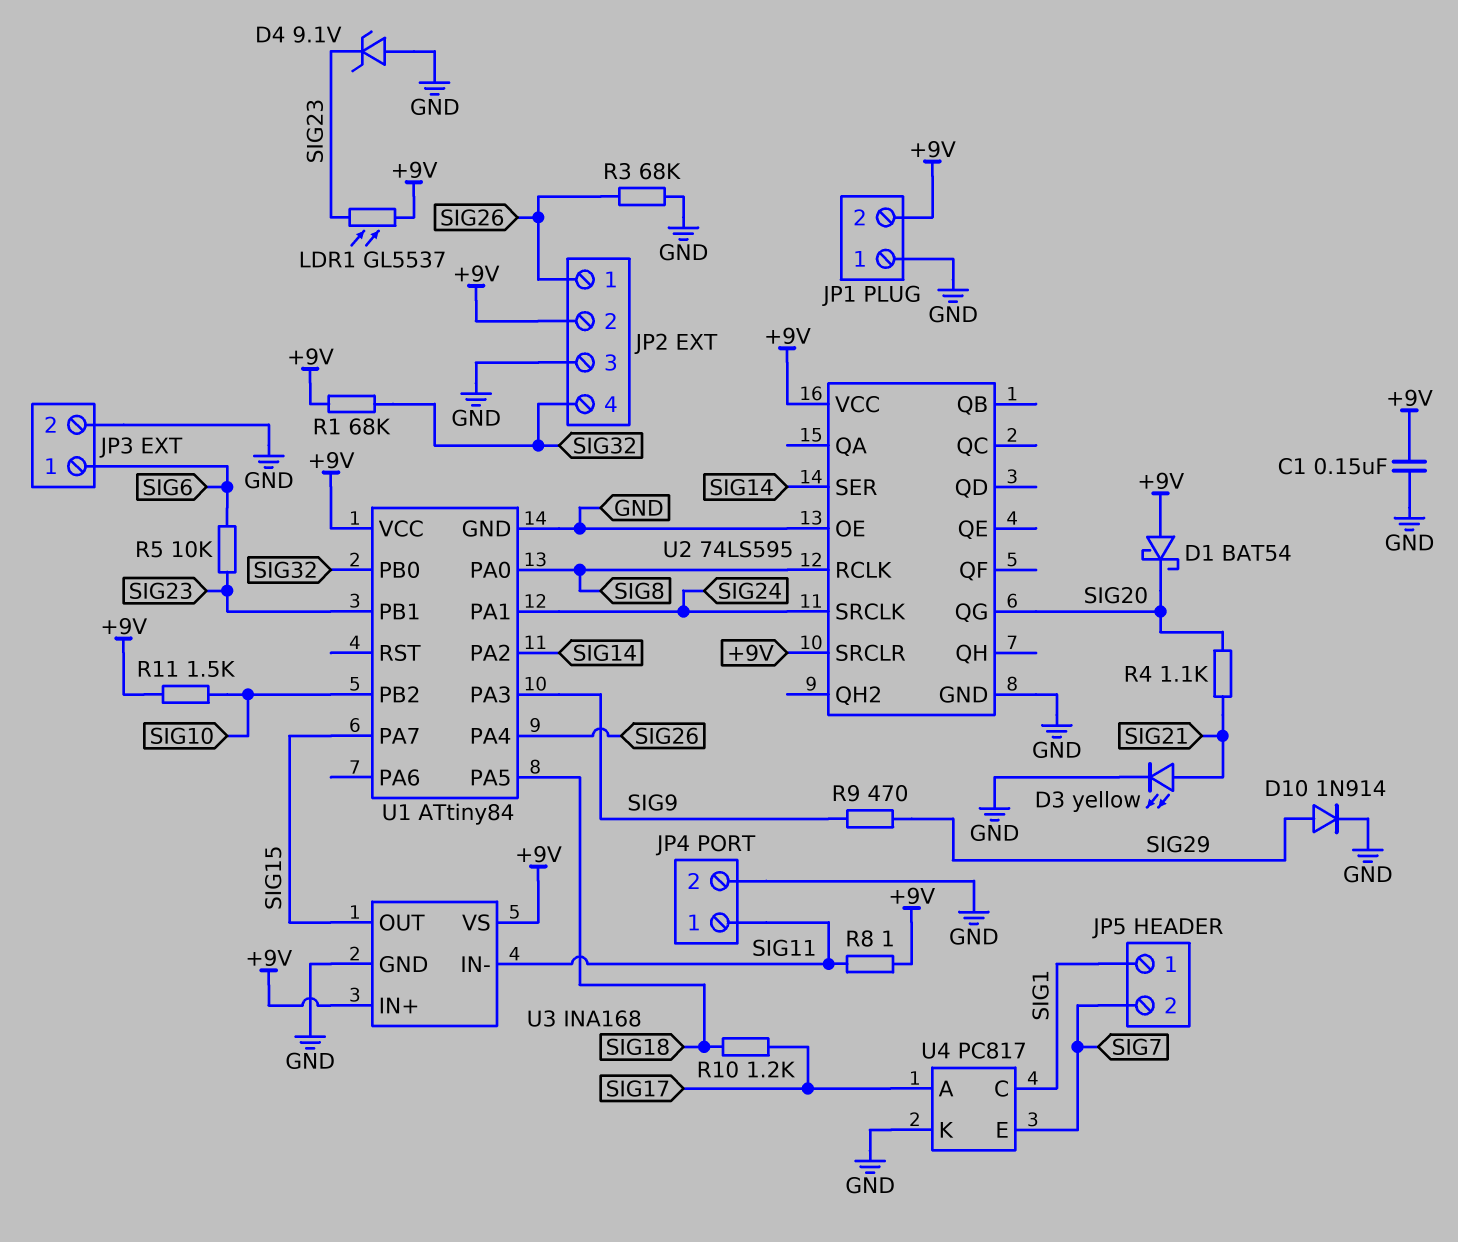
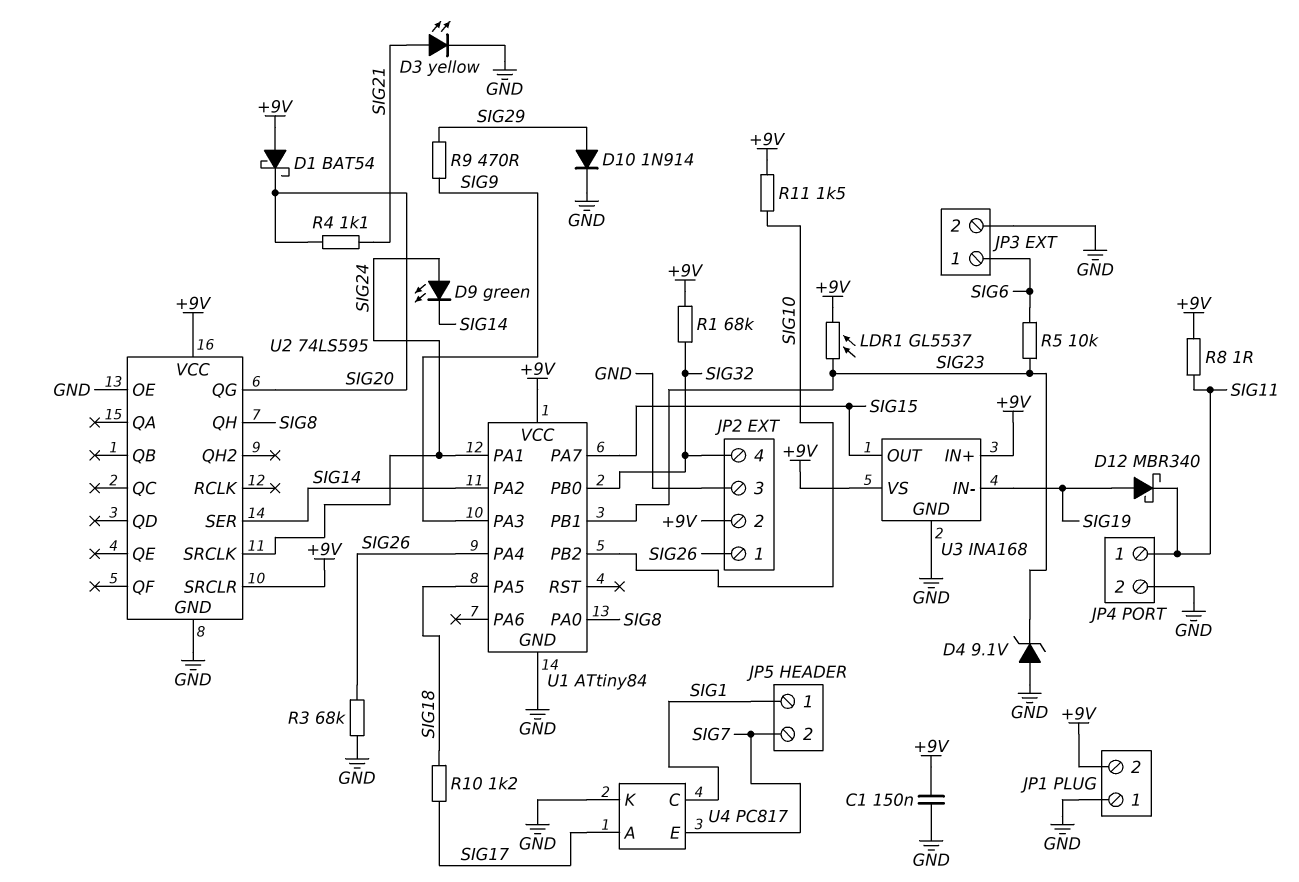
D9: none -> LED green (A SIG24, K SIG14)
D12: none -> schottky MBR340 (A SIG19, K SIG11)
U2 pin QH: none -> SIG8
U2 pin RCLK: SIG8 -> none
U3 pin IN-: SIG11 -> SIG19

